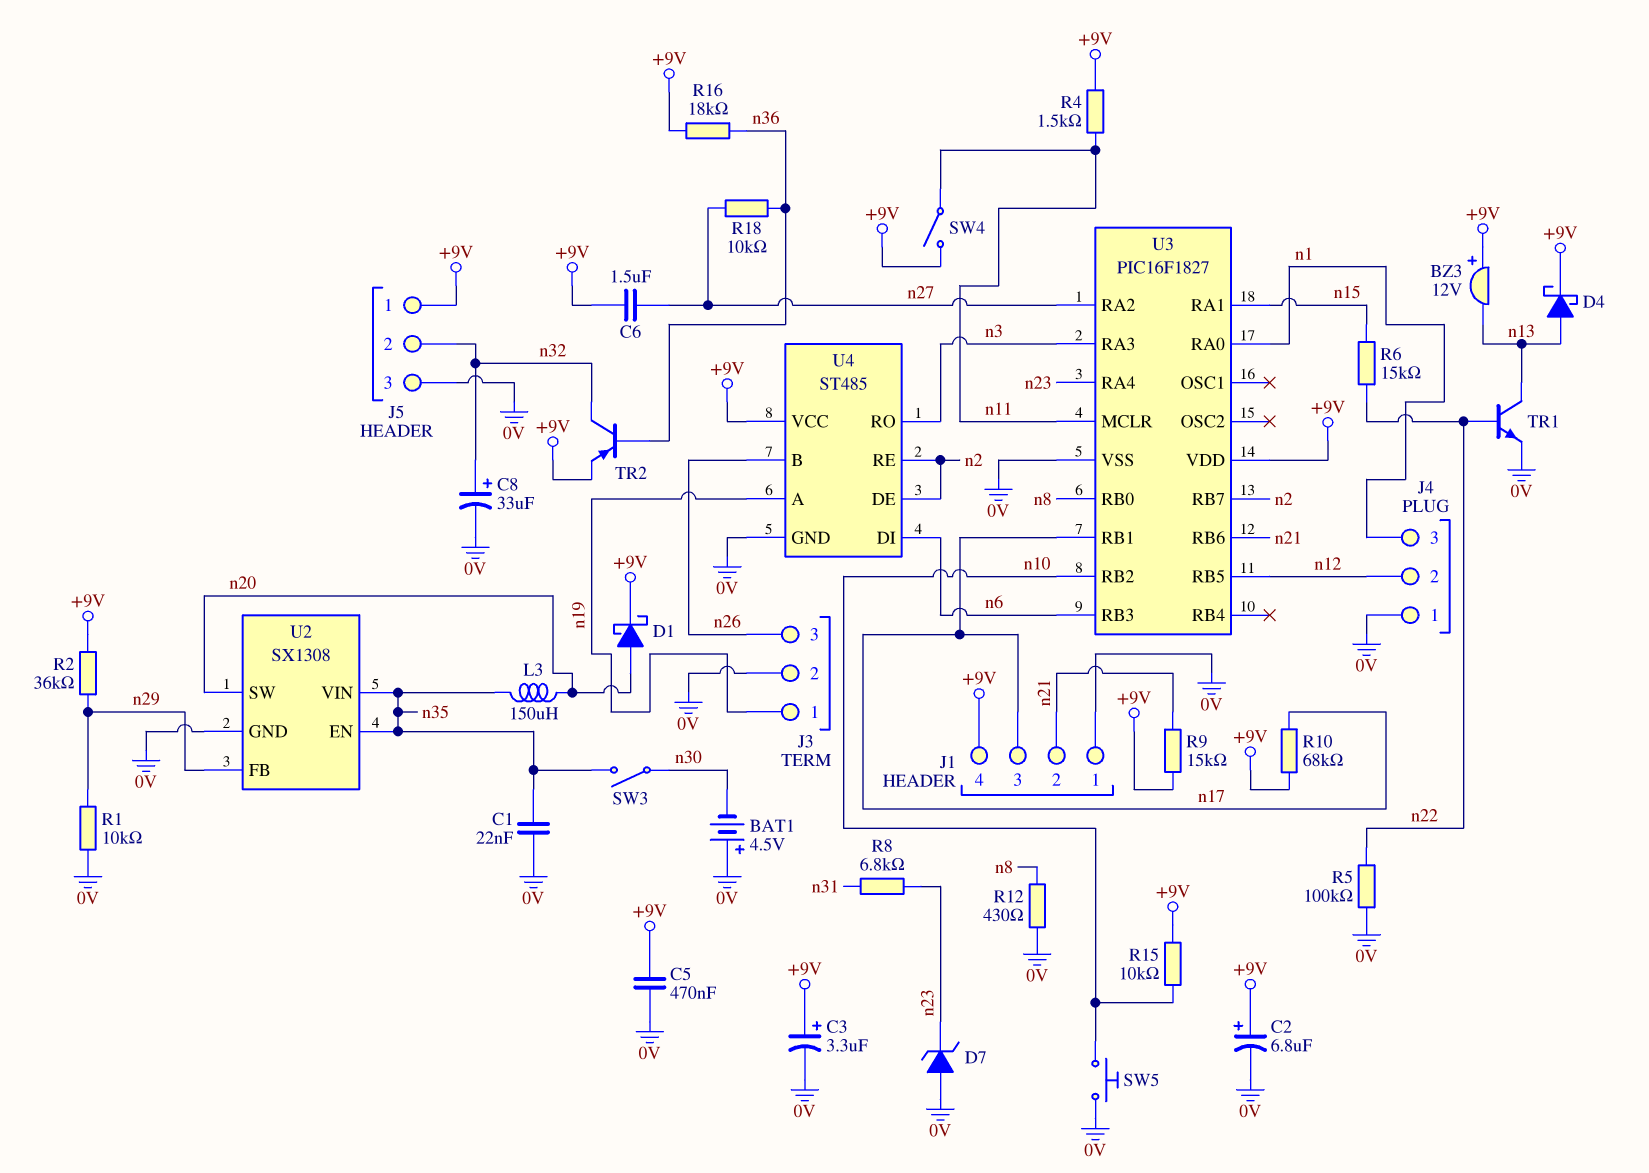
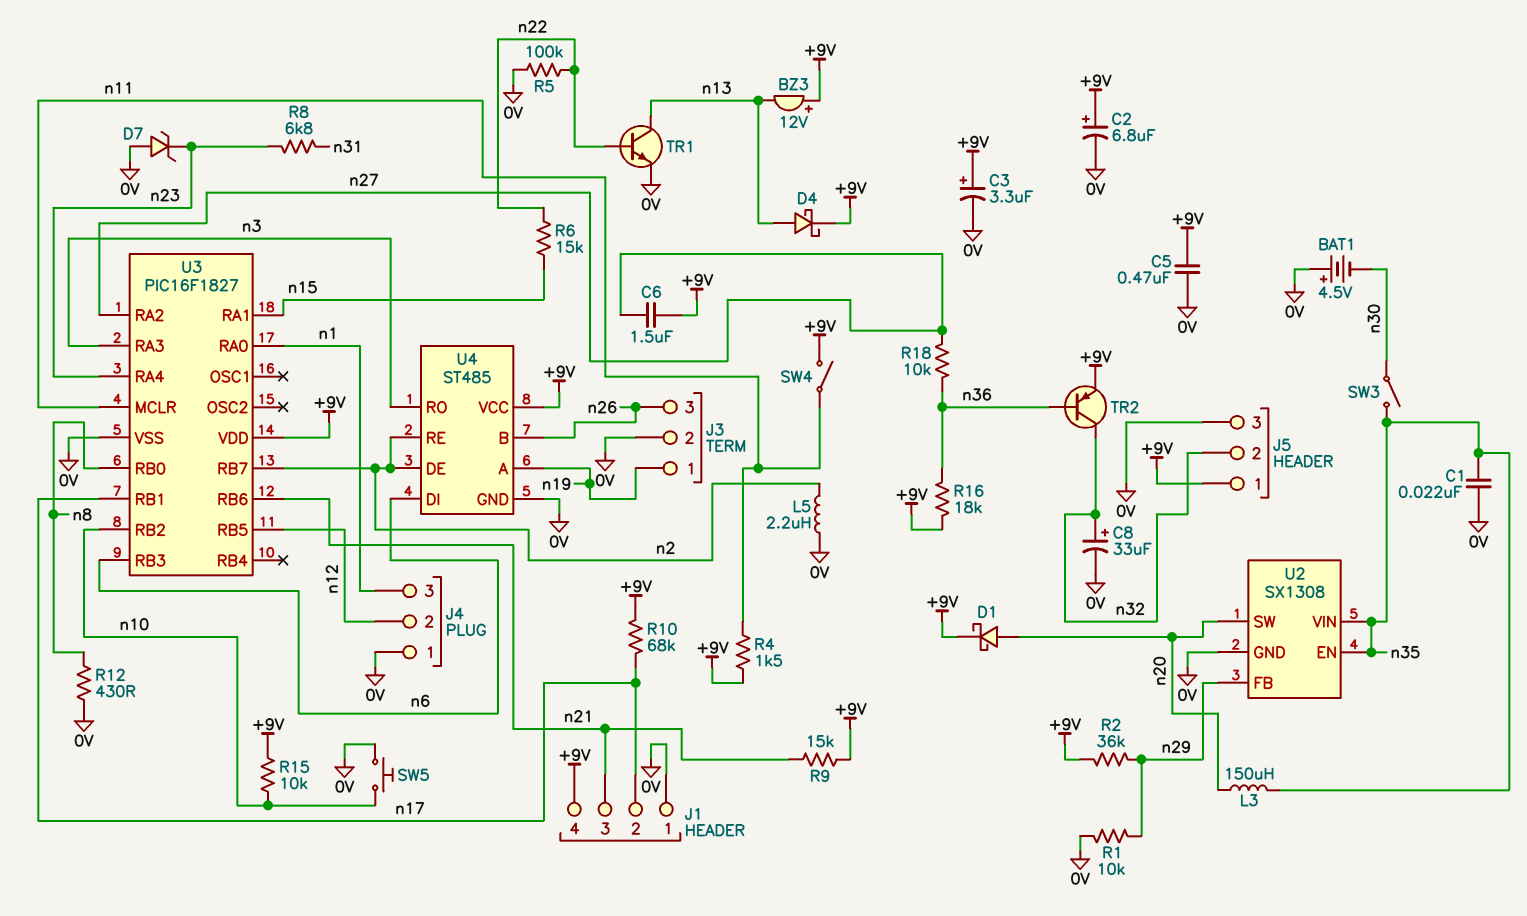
J1 pin 2: n21 -> n17
J1 pin 3: n17 -> n21
L5: none -> 2.2uH (0V, n2)

